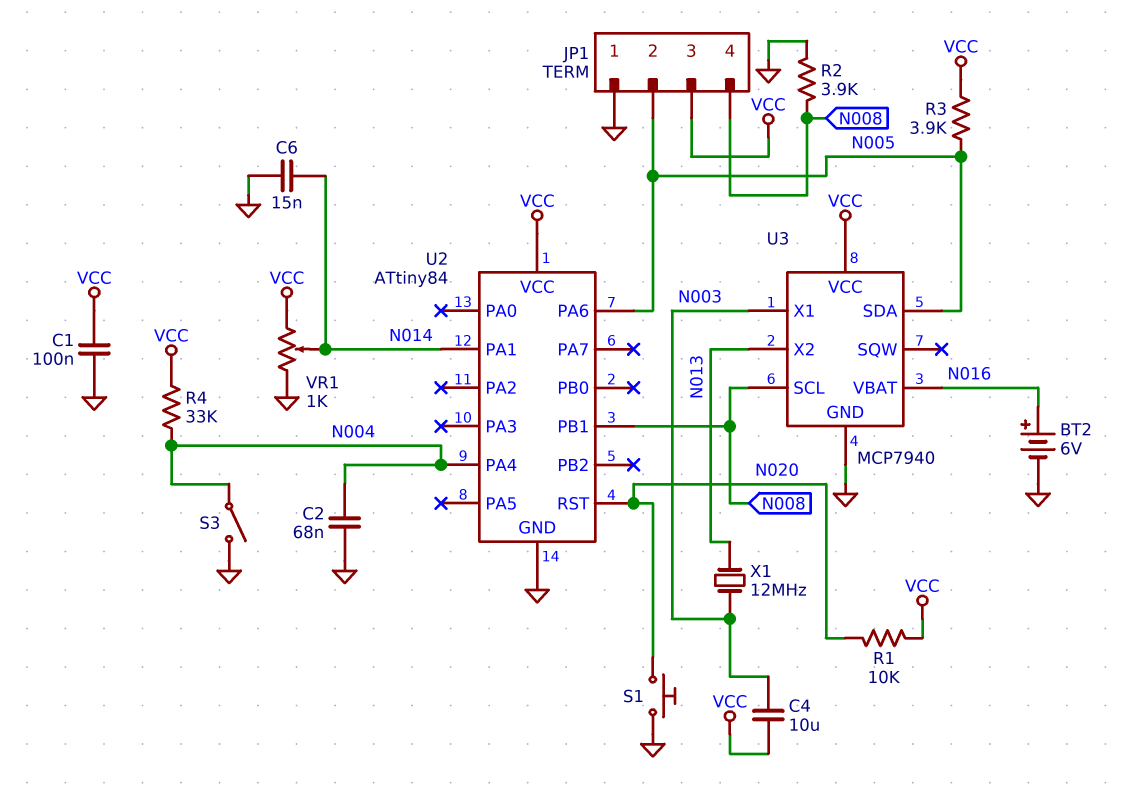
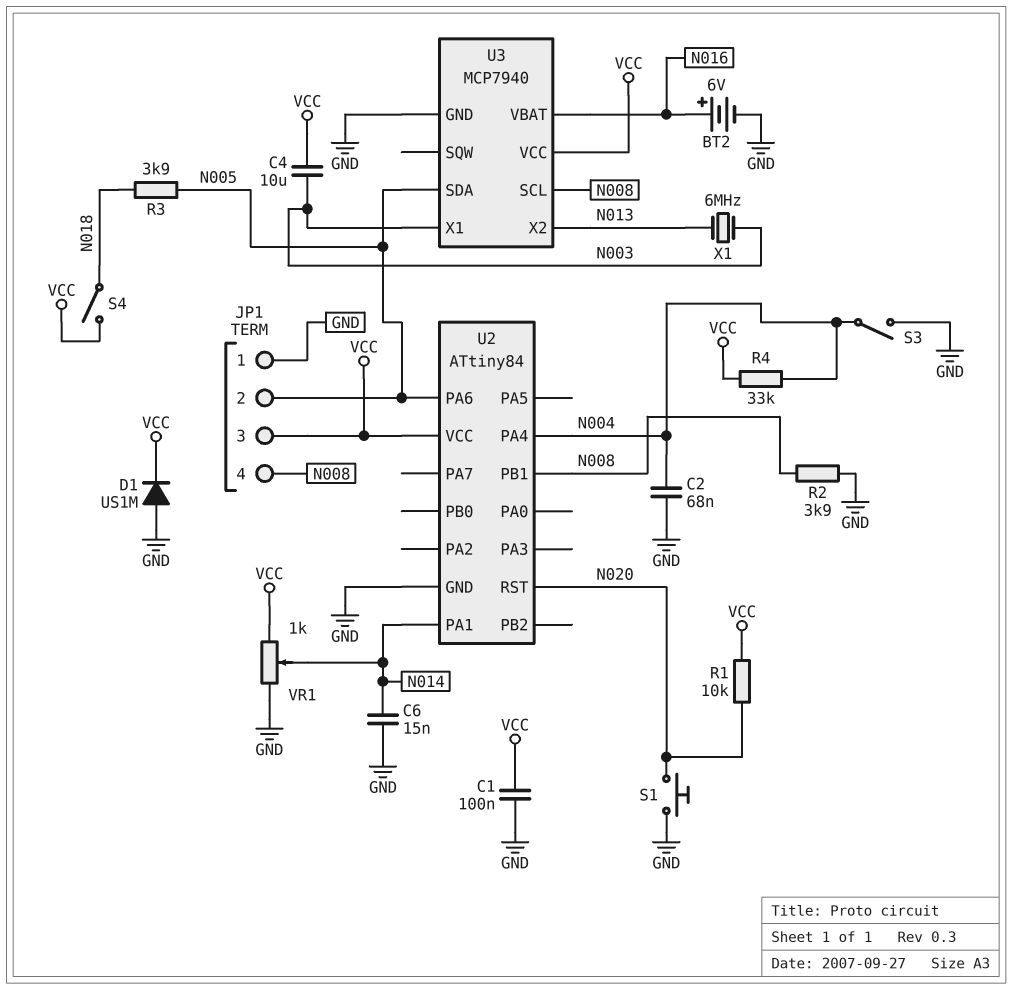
D1: none -> diode US1M (A GND, K VCC)
R3: 3.9k (N005, VCC) -> 3.9k (N005, N018)
S4: none -> switch (N018, VCC)
X1: 12MHz (N003, N013) -> 6MHz (N003, N013)

